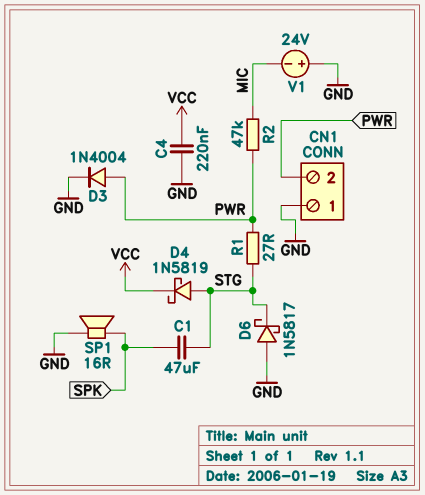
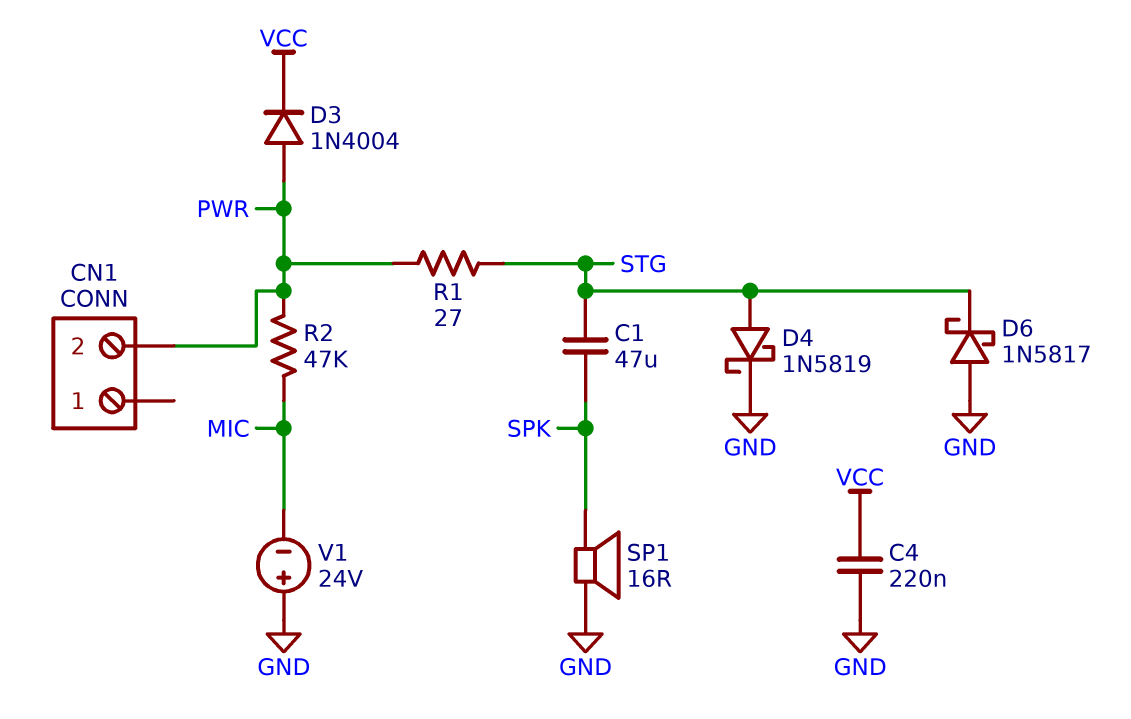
CN1 pin 1: GND -> none
D3: diode 1N4004 (A PWR, K GND) -> diode 1N4004 (A PWR, K VCC)
D4: schottky 1N5819 (A STG, K VCC) -> schottky 1N5819 (A STG, K GND)

